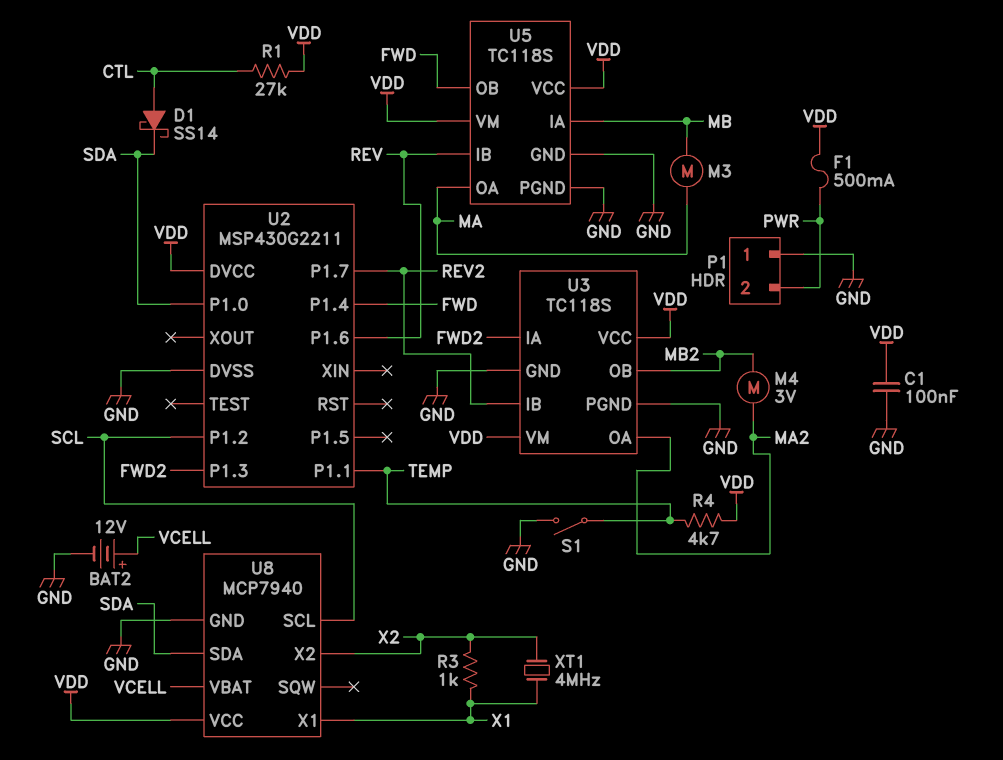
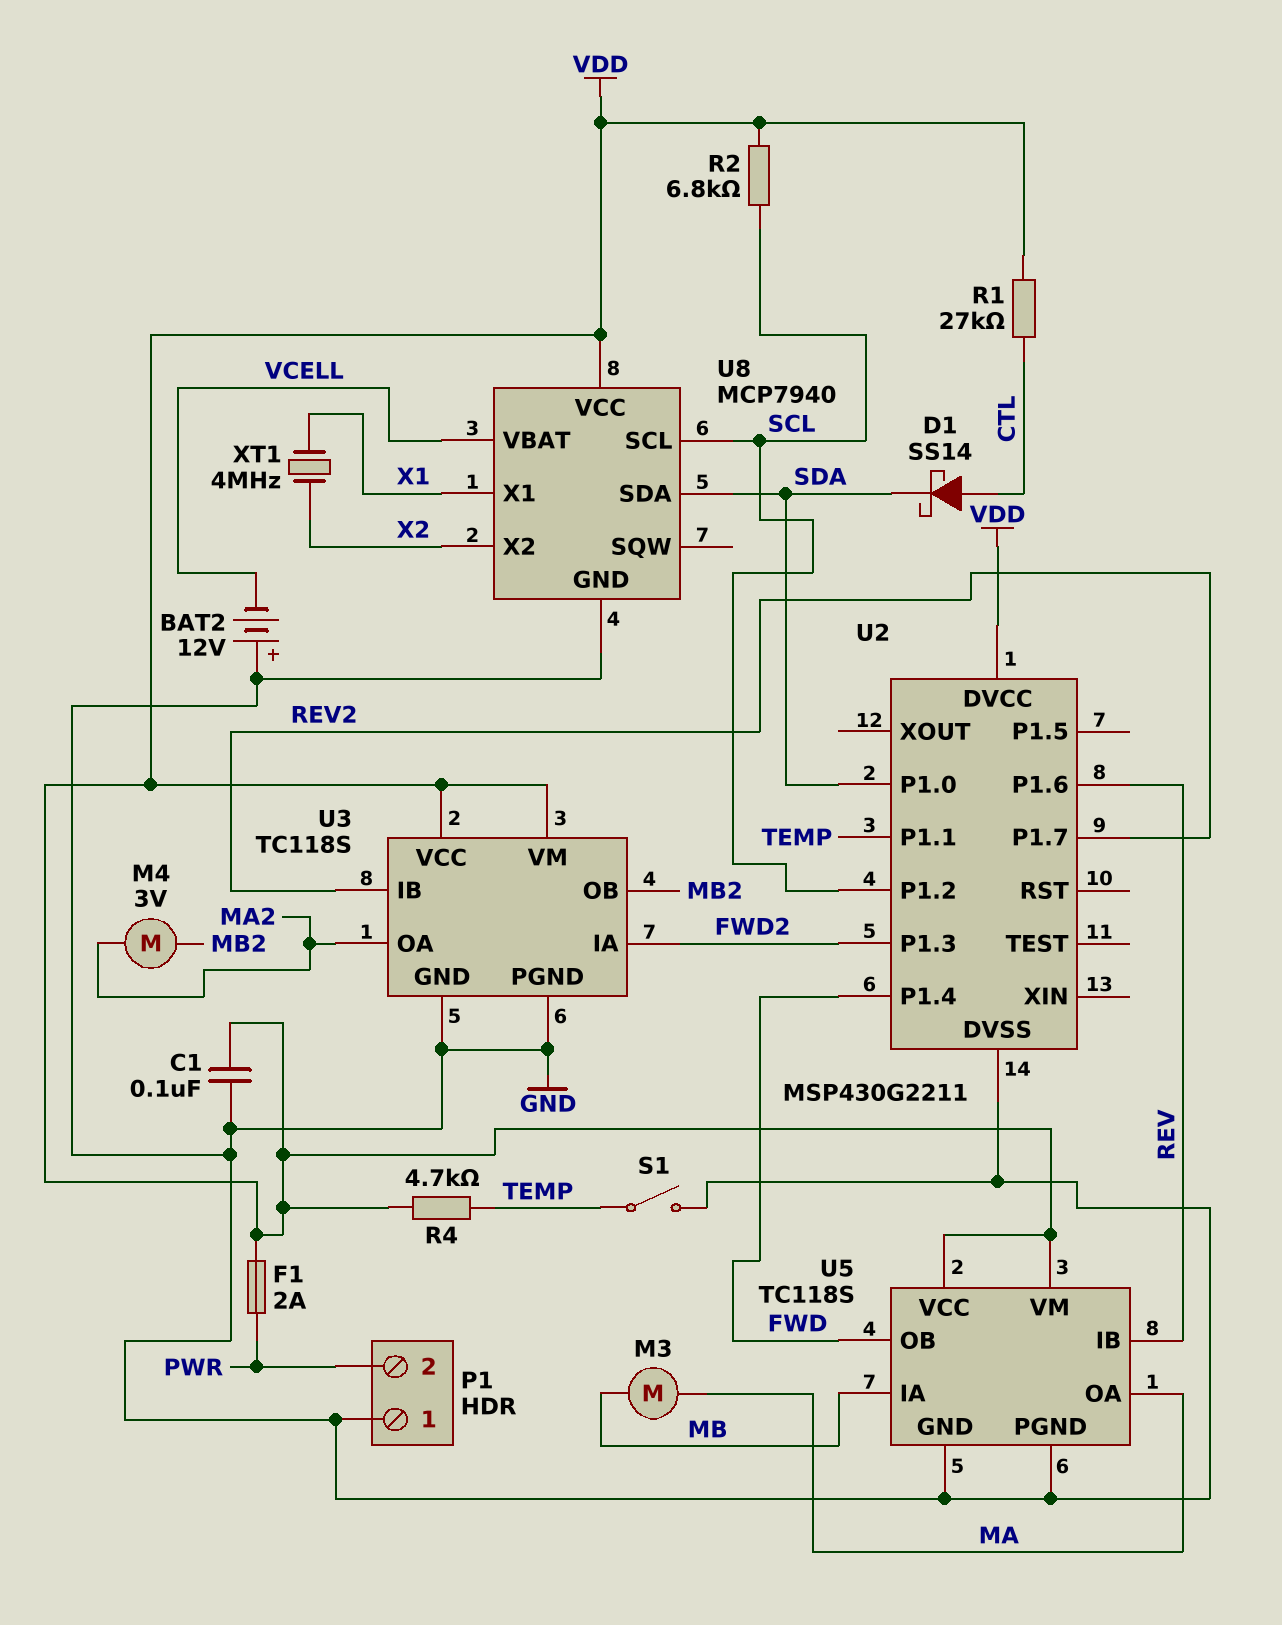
BAT2: 12V (plus VCELL, minus GND) -> 12V (plus GND, minus VCELL)
F1: 500mA (PWR, VDD) -> 2A (PWR, VDD)
R2: none -> 6.8k (SCL, VDD)
R3: 1k (X1, X2) -> none

